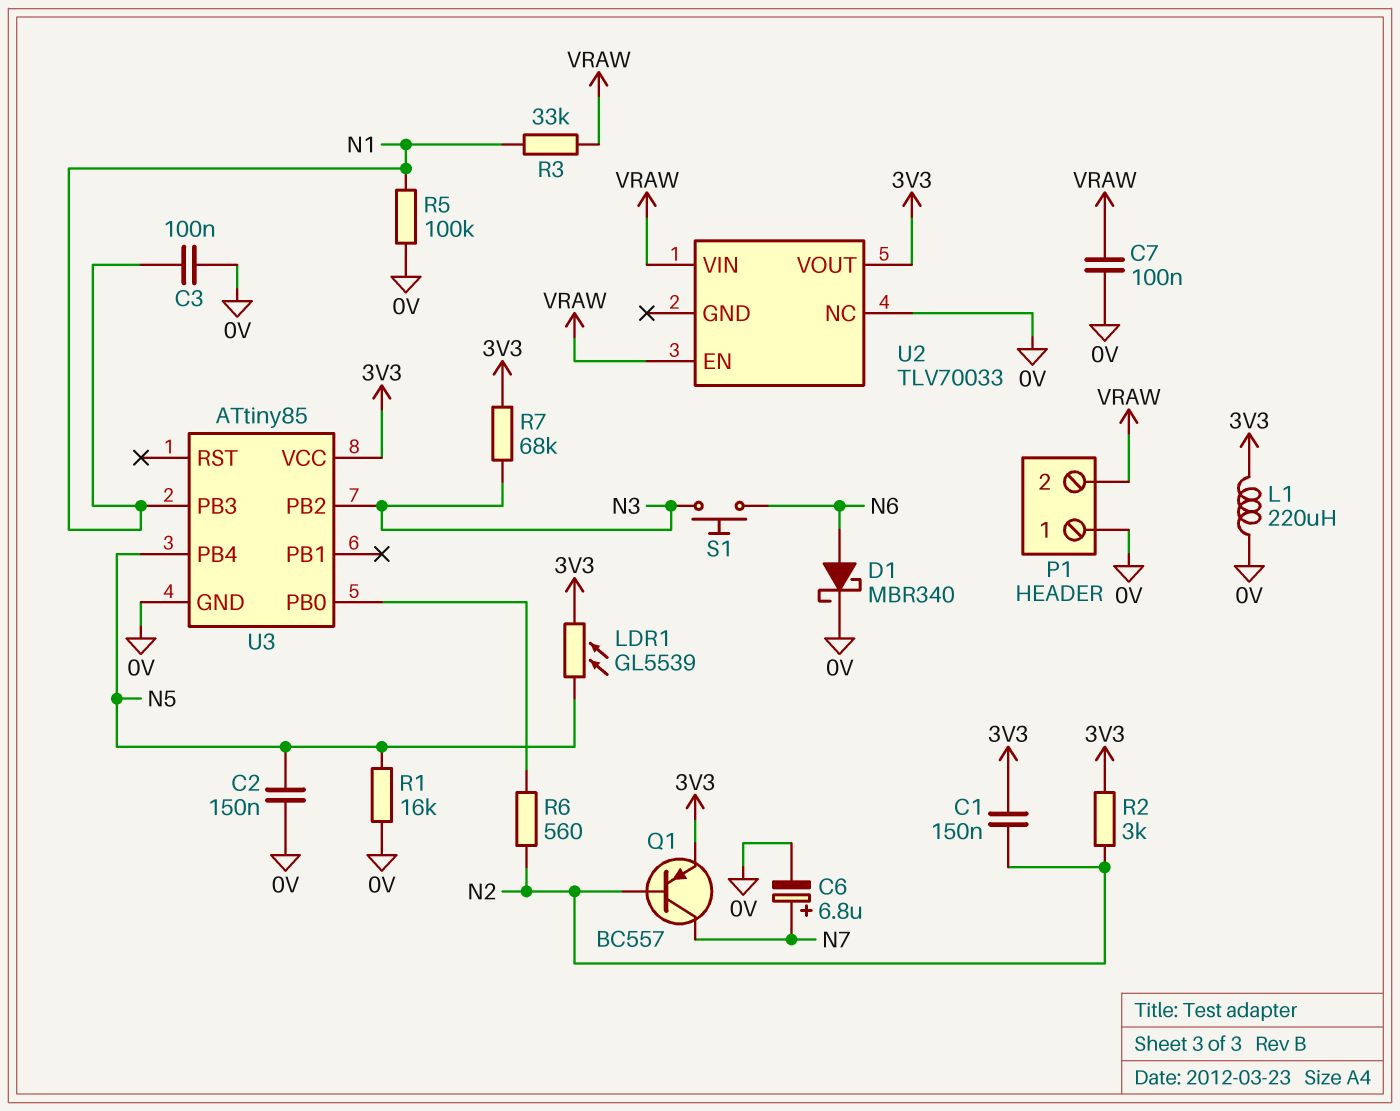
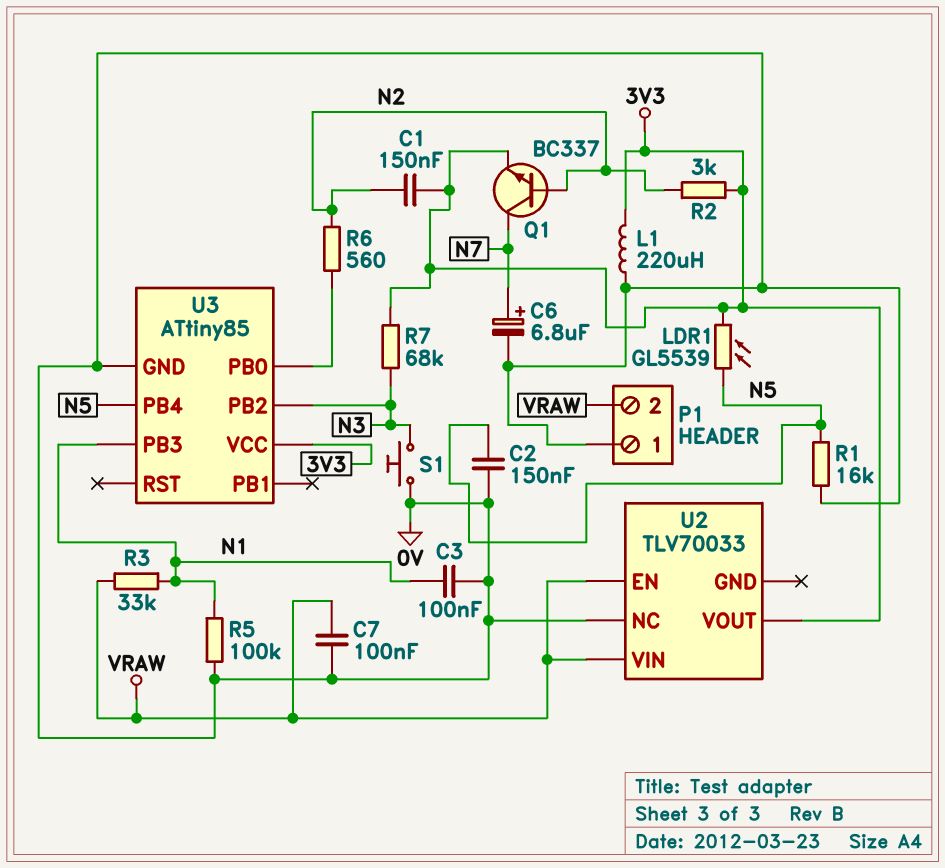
D1: schottky MBR340 (A N6, K 0V) -> none
Q1: PNP BC557 (B N2, C N7, E 3V3) -> NPN BC337 (B N2, C N7, E 3V3)
S1: button (N3, N6) -> button (0V, N3)

